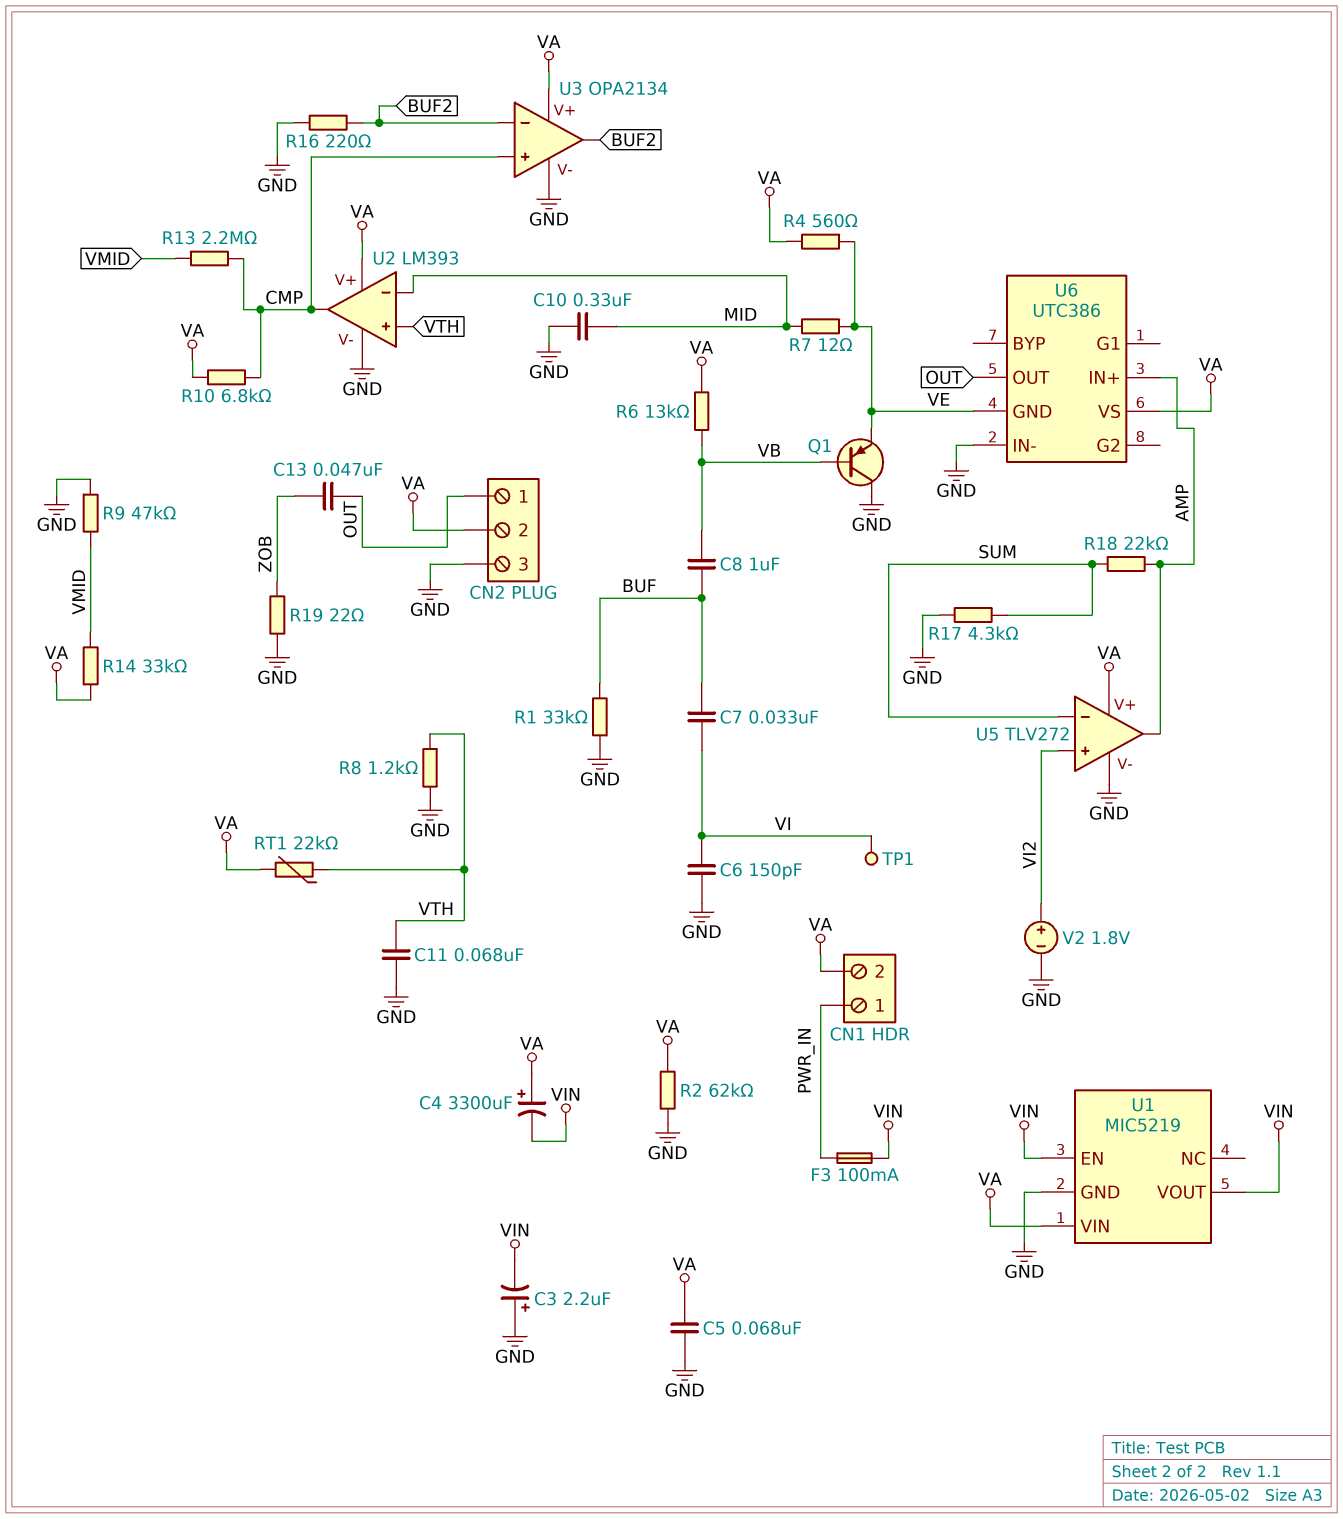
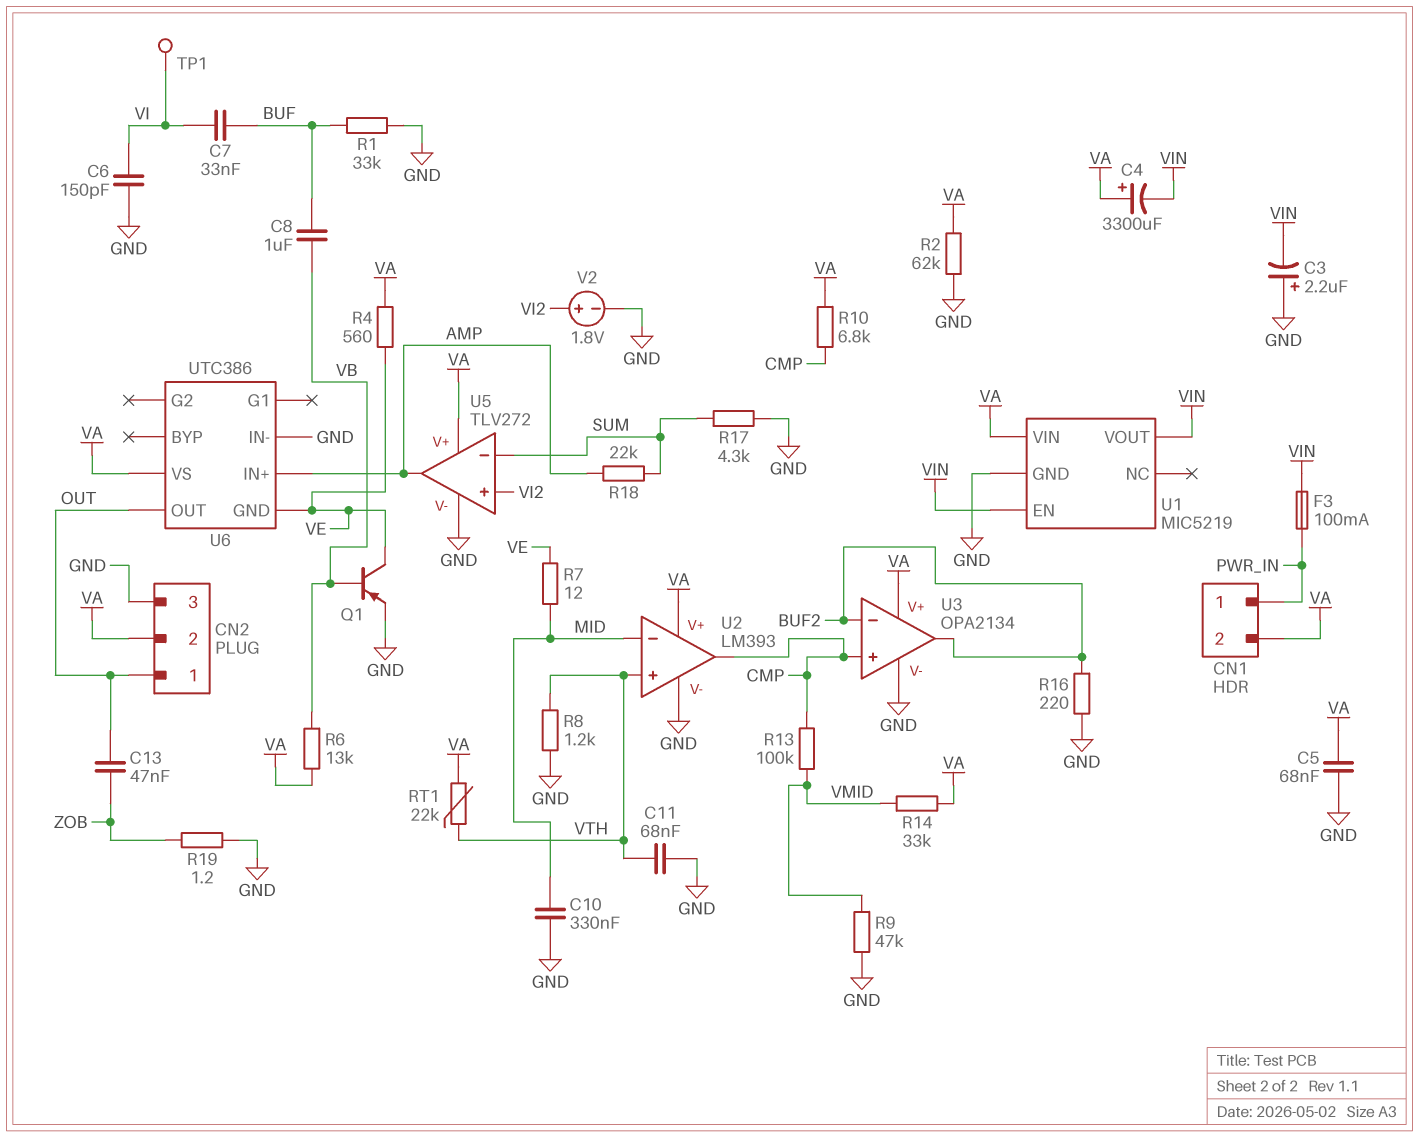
Q1: PNP (B VB, C GND, E VE) -> PNP (B VB, C VE, E GND)
R13: 2.2M (CMP, VMID) -> 100k (CMP, VMID)
R19: 22 (GND, ZOB) -> 1.2 (GND, ZOB)

